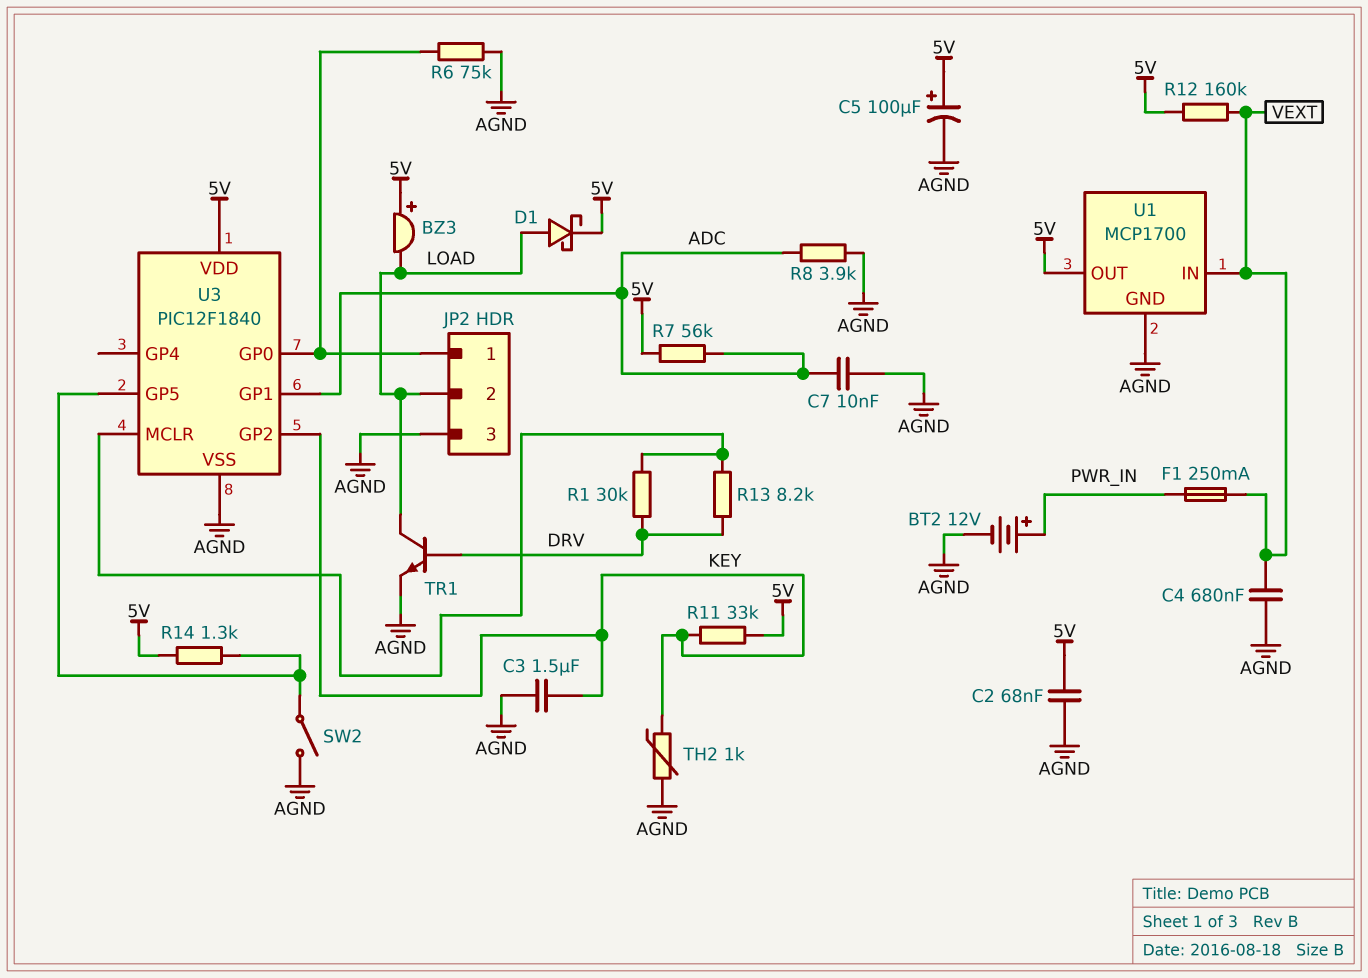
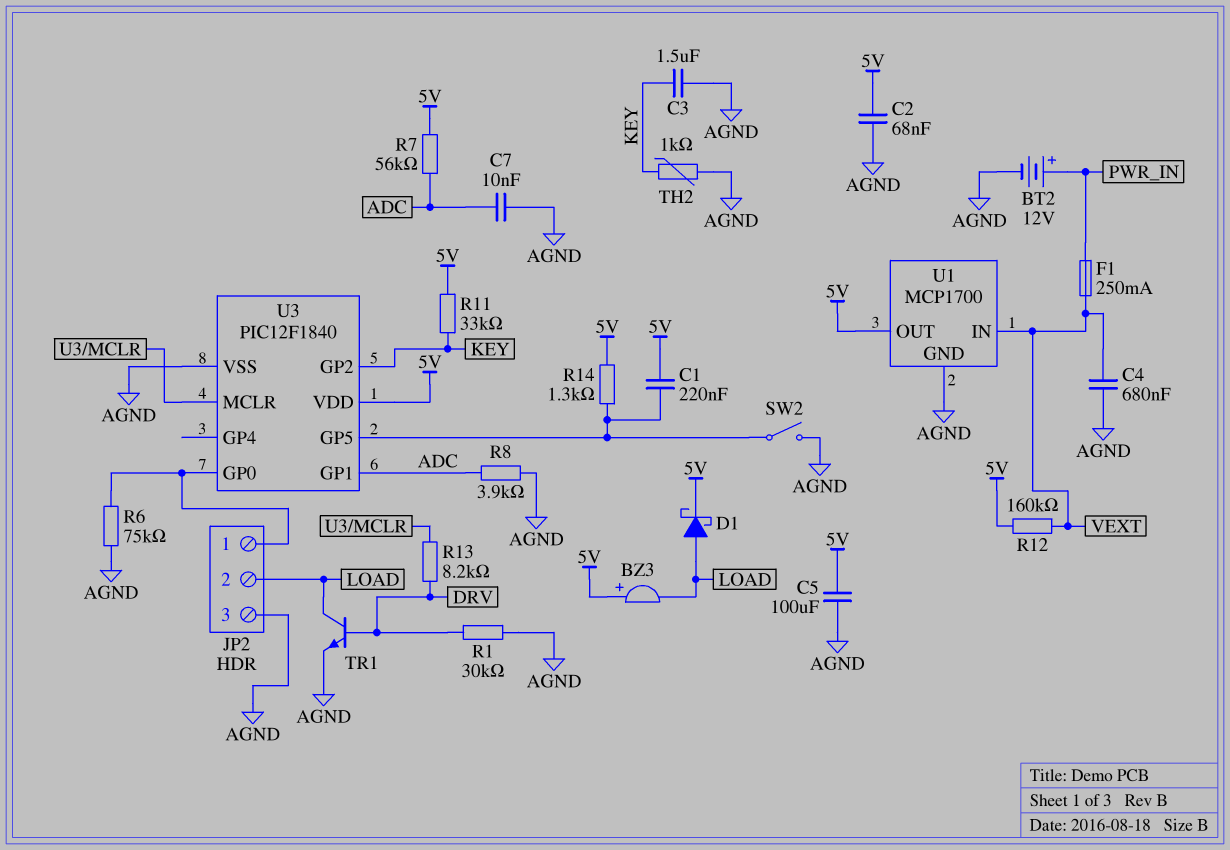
C1: none -> 220nF (5V, U3/GP5)
C5: 100uF (plus 5V, minus AGND) -> 100uF (5V, AGND)
R1: 30k (DRV, U3/MCLR) -> 30k (AGND, DRV)

